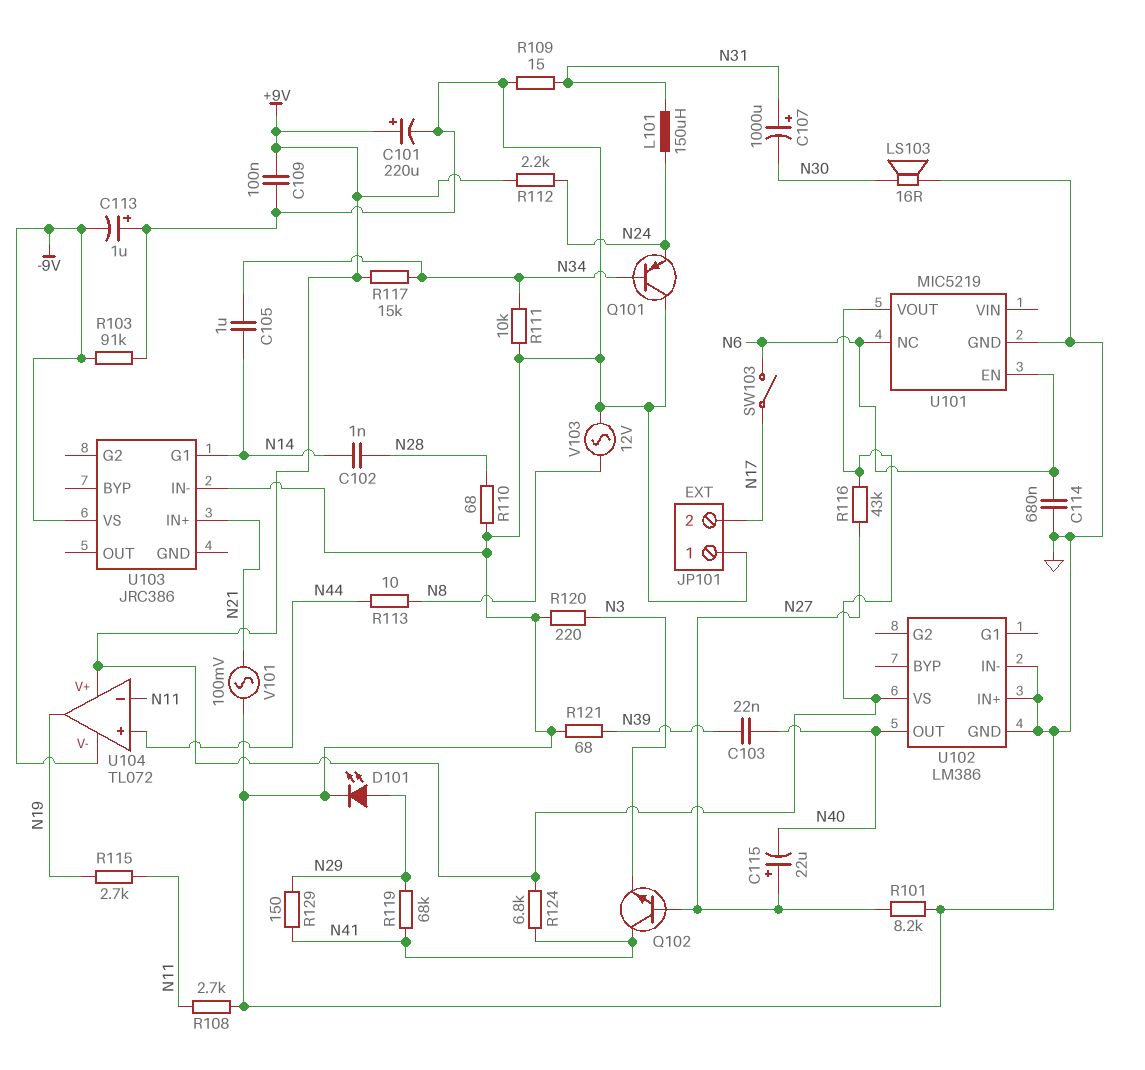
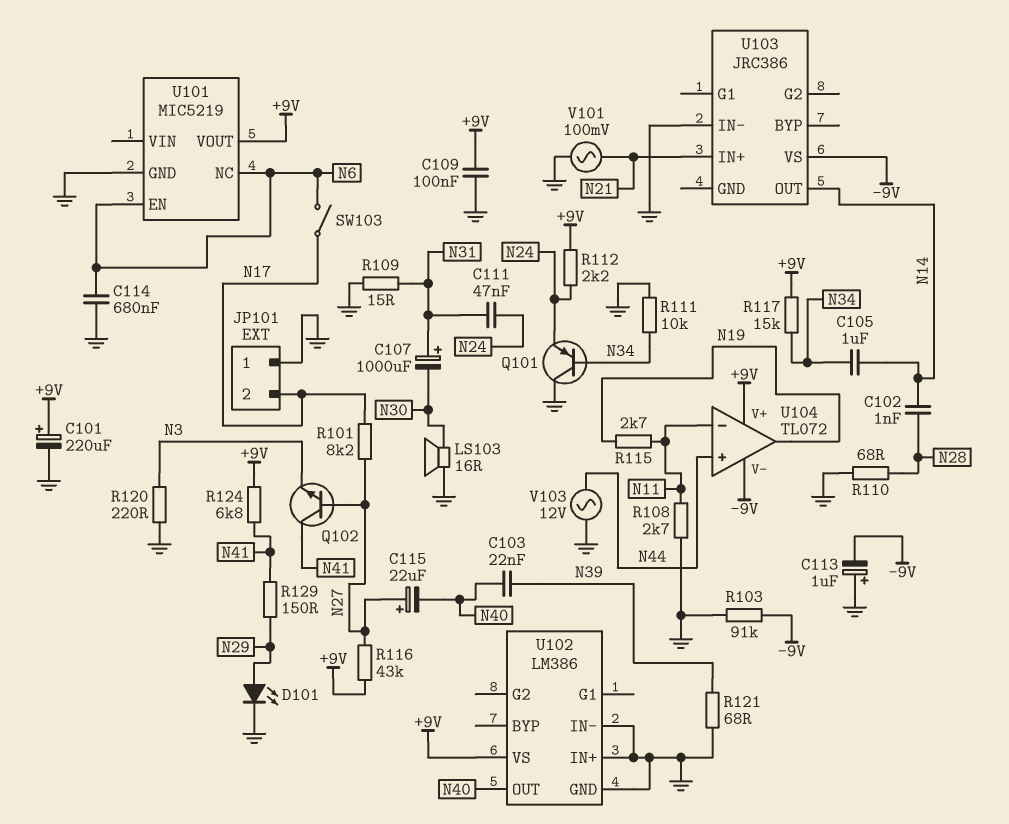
C111: none -> 47nF (N24, N31)
L101: 150uH (N24, N31) -> none
R101: 8.2k (GND, N27) -> 8.2k (N17, N27)
R113: 10 (N8, N44) -> none
R119: 68k (N29, N41) -> none
U103 pin G1: N14 -> none
U103 pin OUT: none -> N14
V103: AC 12V (GND, N8) -> AC 12V (GND, N44)

